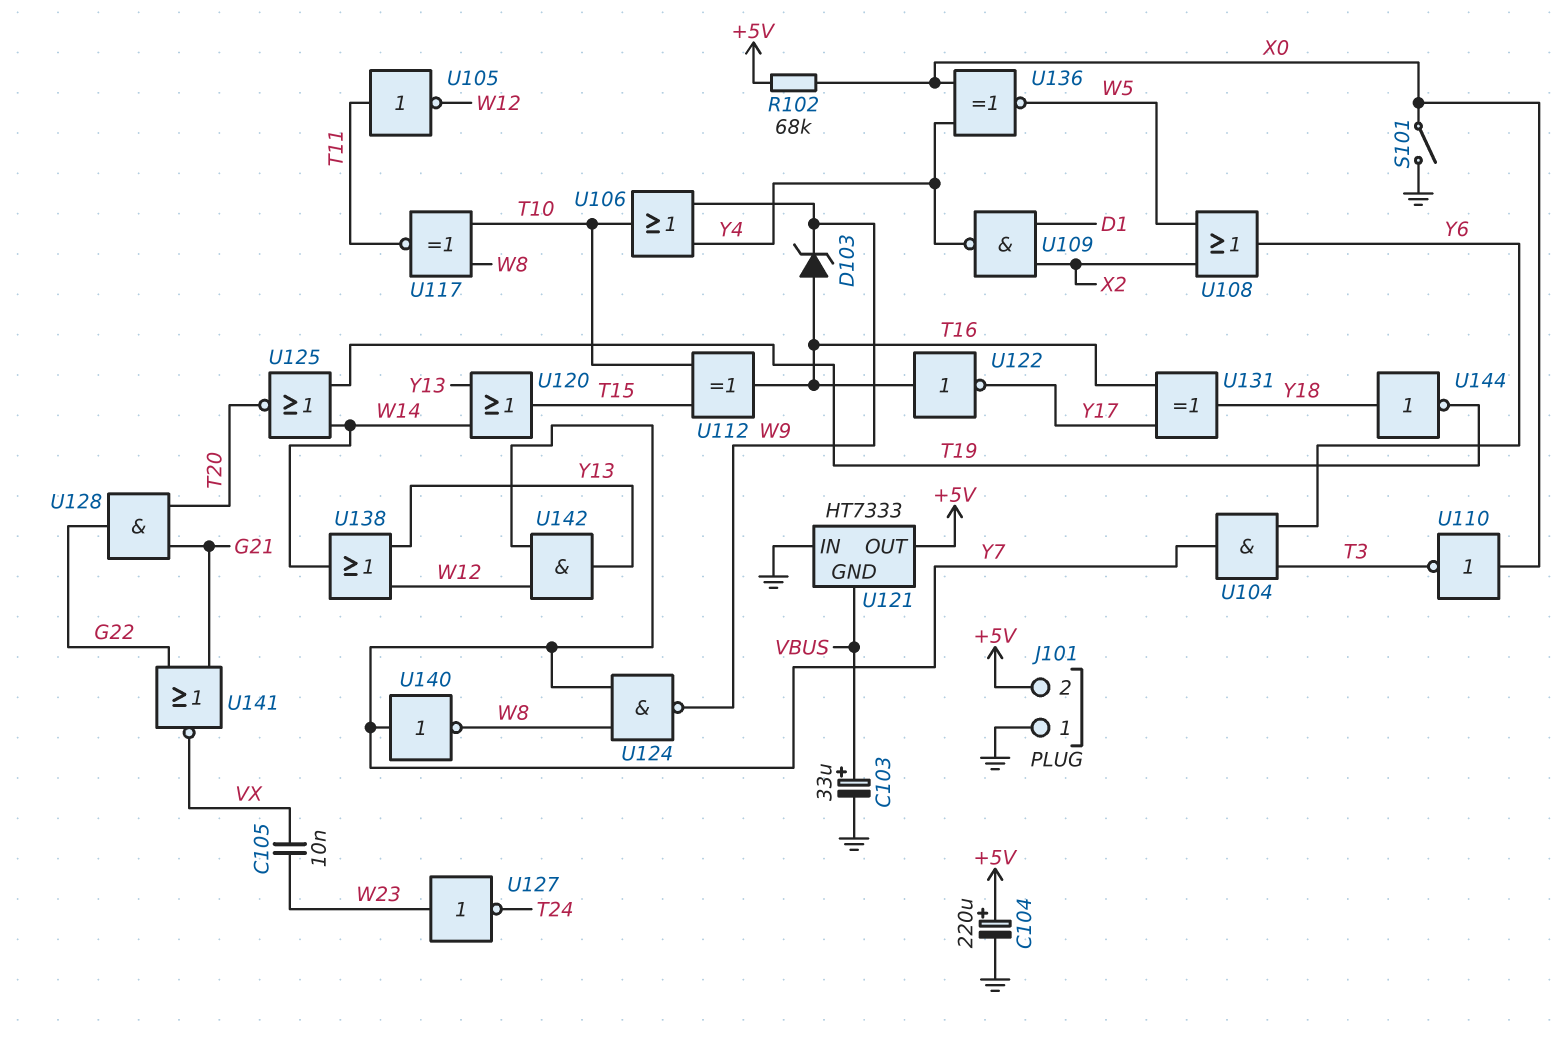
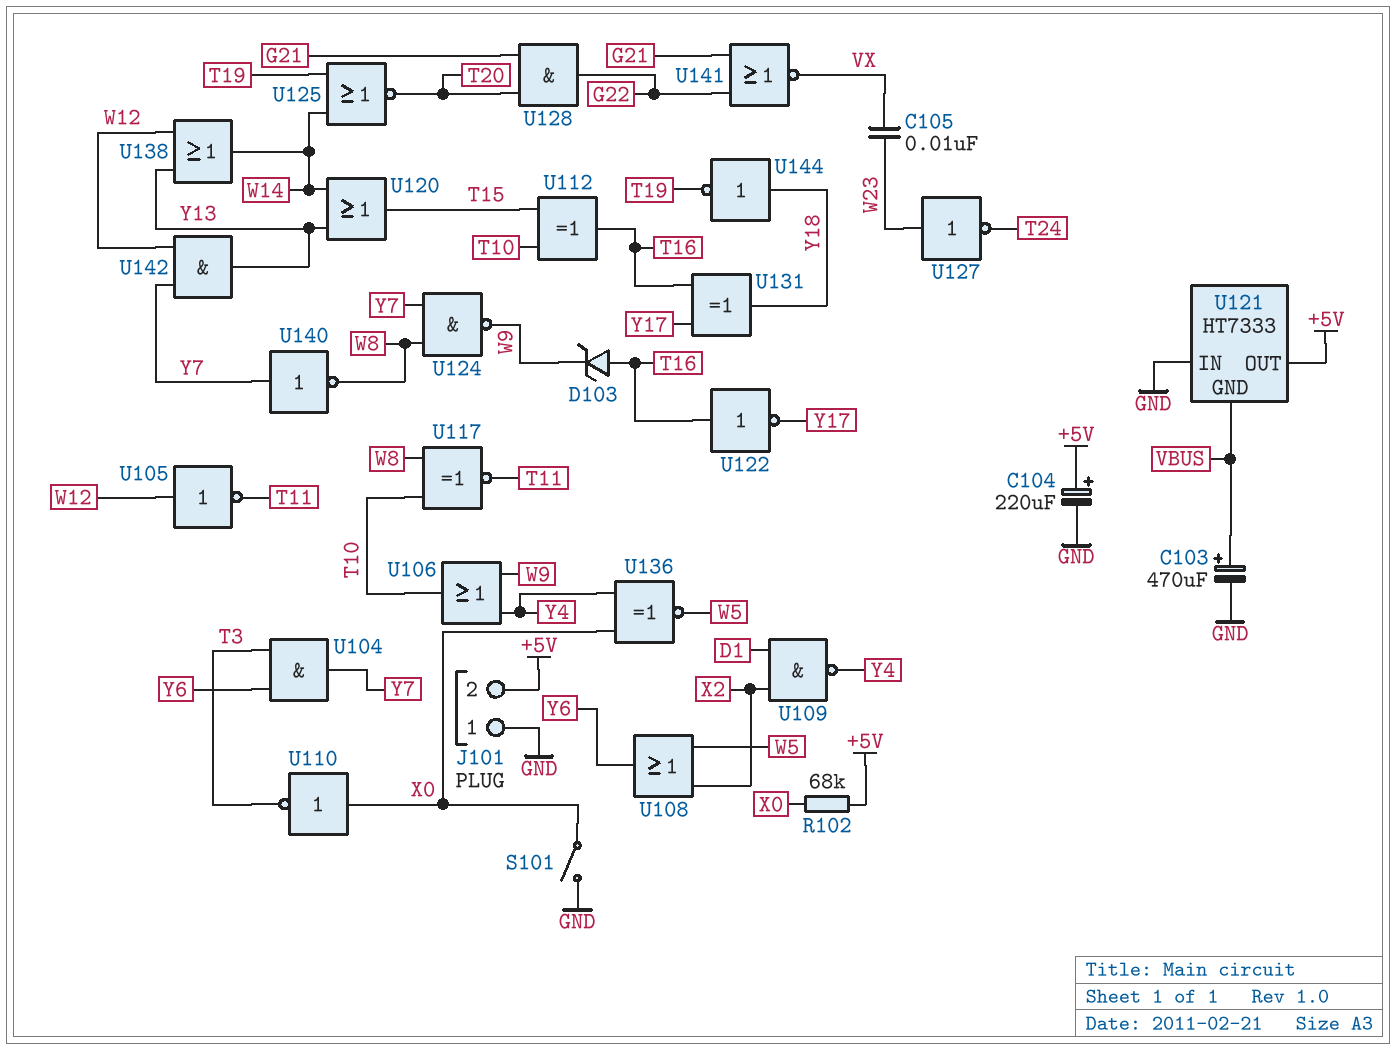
C103: 33uF (plus VBUS, minus GND) -> 470uF (plus VBUS, minus GND)
U105: NOT (in T11, out W12) -> NOT (in W12, out T11)

